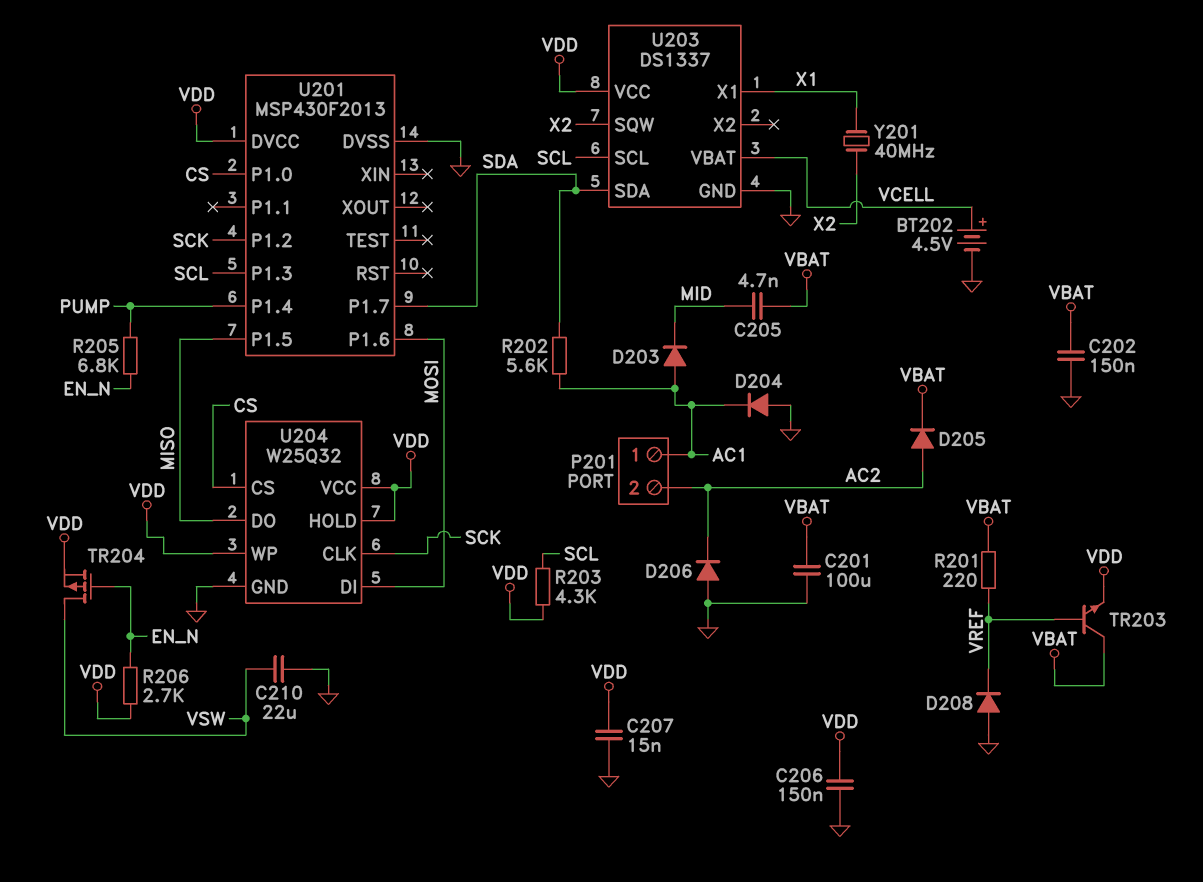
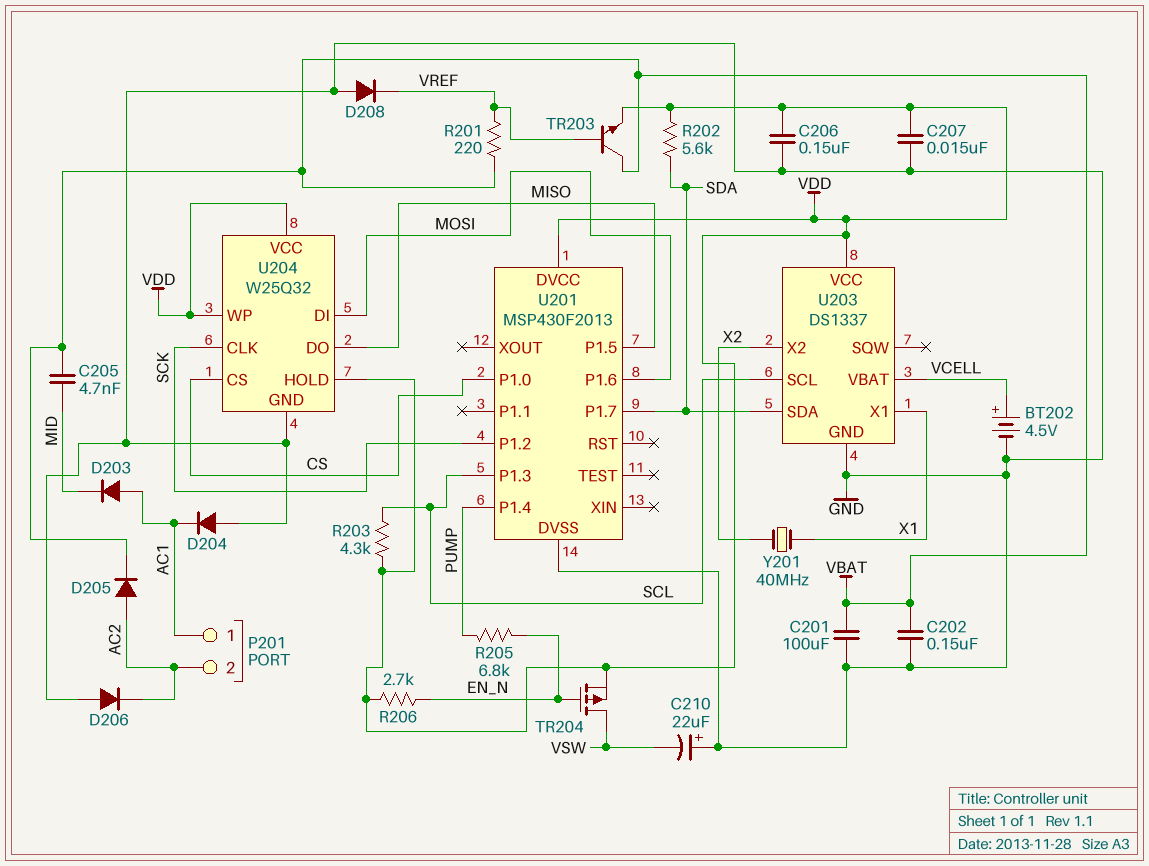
C210: 22uF (GND, VSW) -> 22uF (plus GND, minus VSW)
R202: 5.6k (AC1, SDA) -> 5.6k (SDA, VDD)
U203 pin SQW: X2 -> none
U203 pin X2: none -> X2

